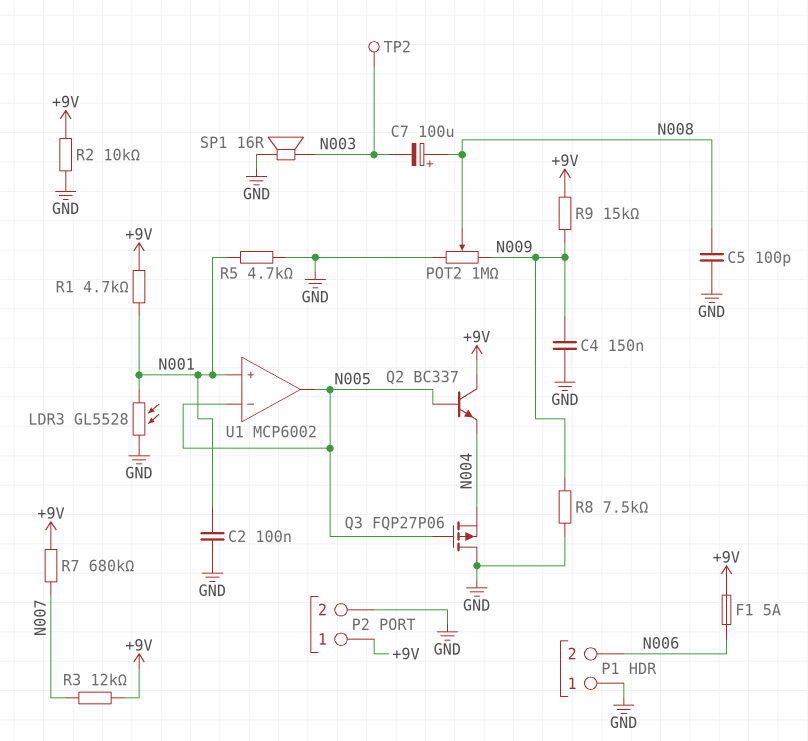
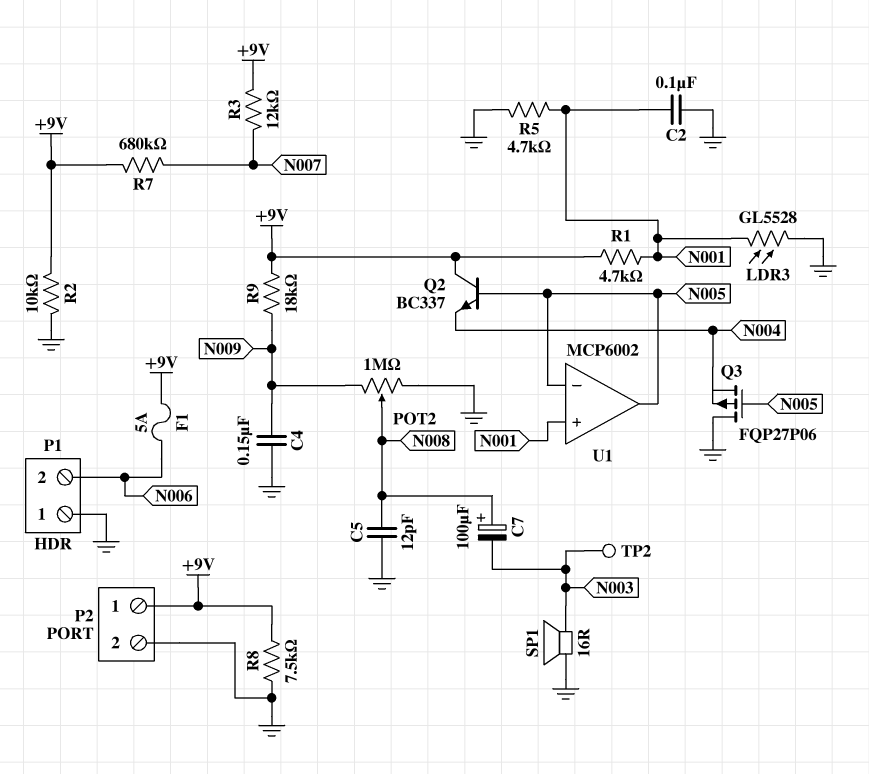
C5: 100pF (GND, N008) -> 12pF (GND, N008)
R8: 7.5k (GND, N009) -> 7.5k (+9V, GND)
R9: 15k (+9V, N009) -> 18k (+9V, N009)

